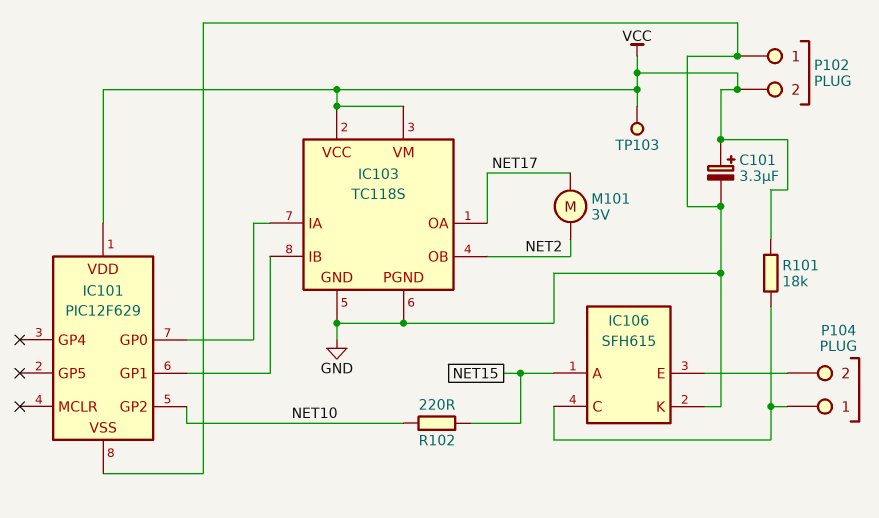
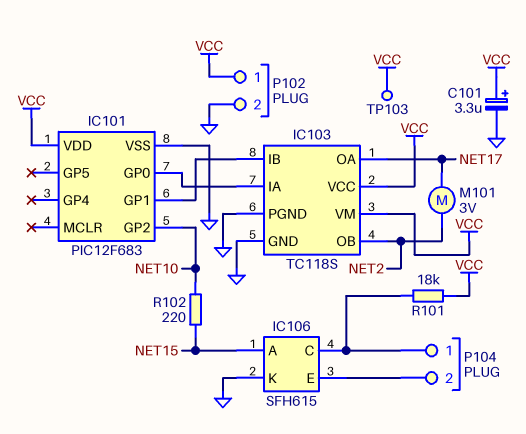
IC101: PIC12F629 -> PIC12F683
P102 pin 1: GND -> VCC
P102 pin 2: VCC -> GND

